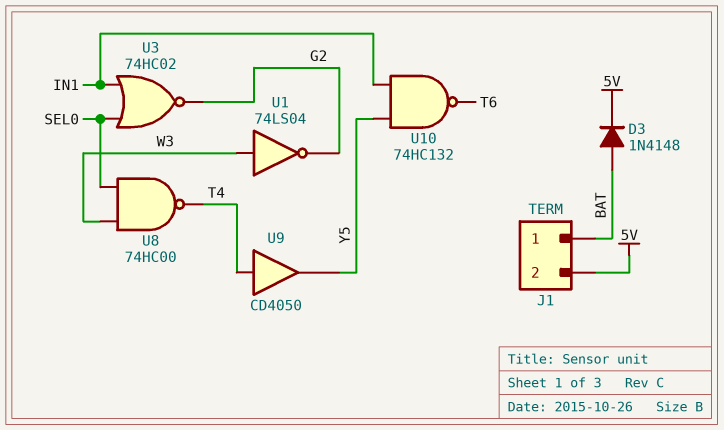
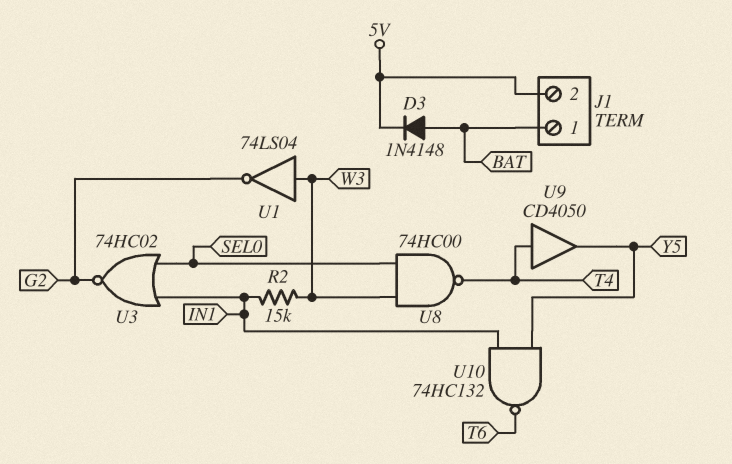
R2: none -> 15k (IN1, W3)

